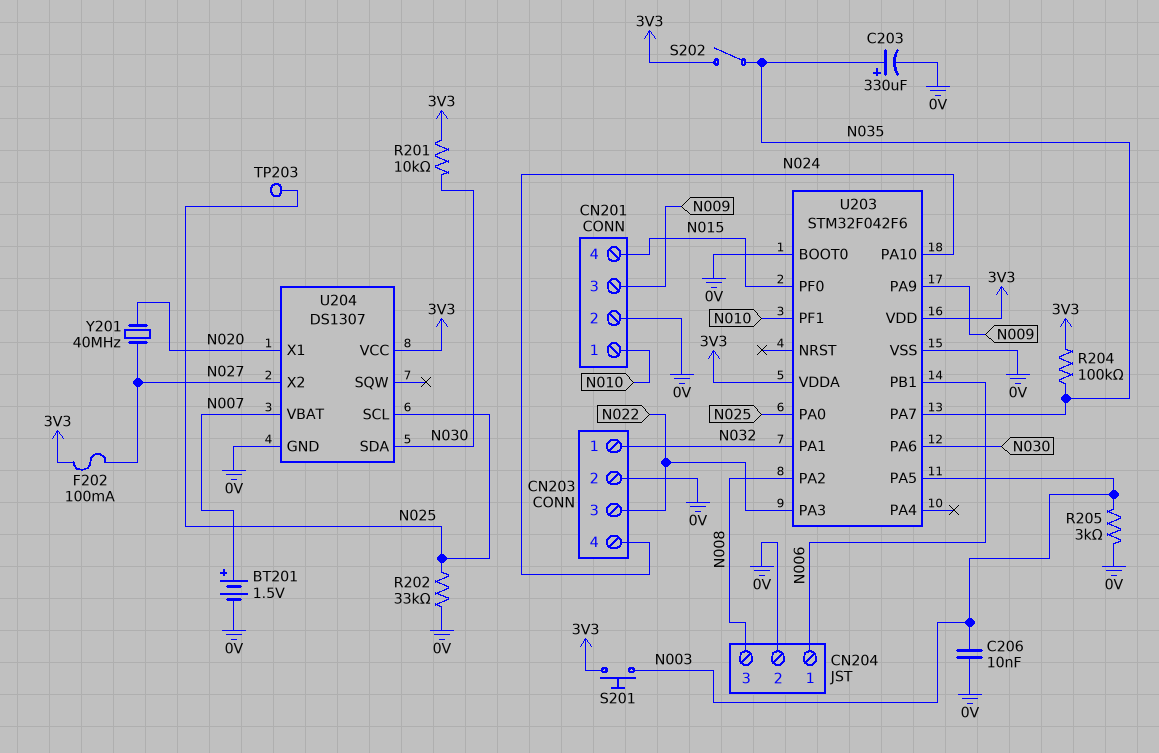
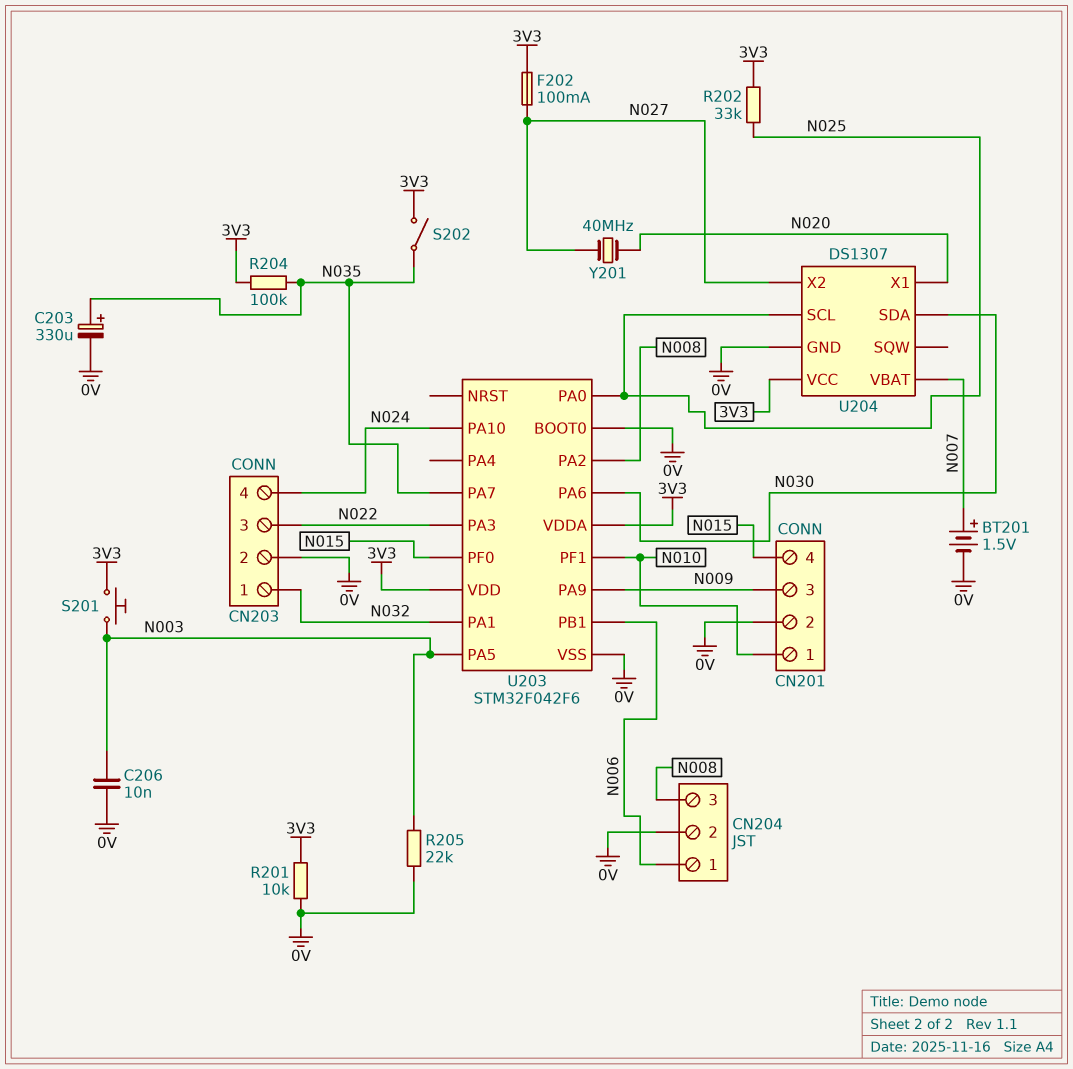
R201: 10k (3V3, N030) -> 10k (0V, 3V3)
R202: 33k (0V, N025) -> 33k (3V3, N025)
R205: 3k (0V, N003) -> 22k (0V, N003)
TP203: test point (N025) -> none

